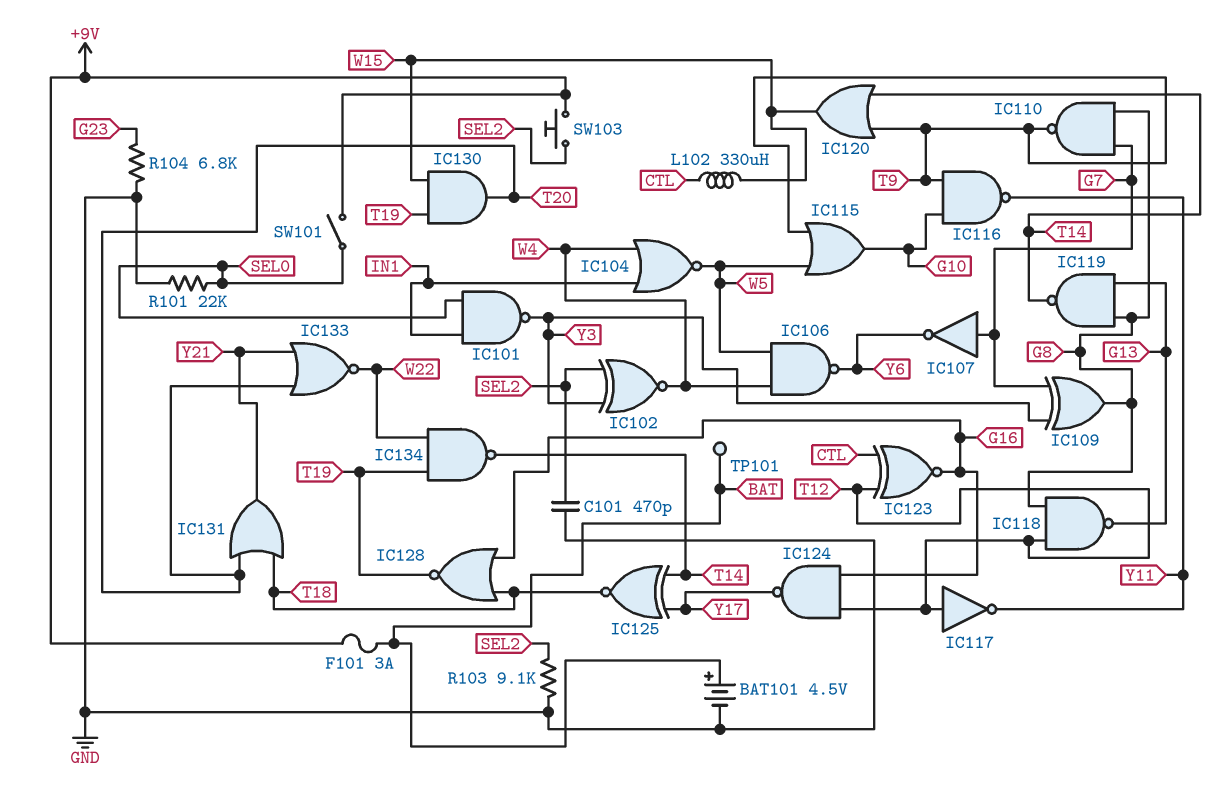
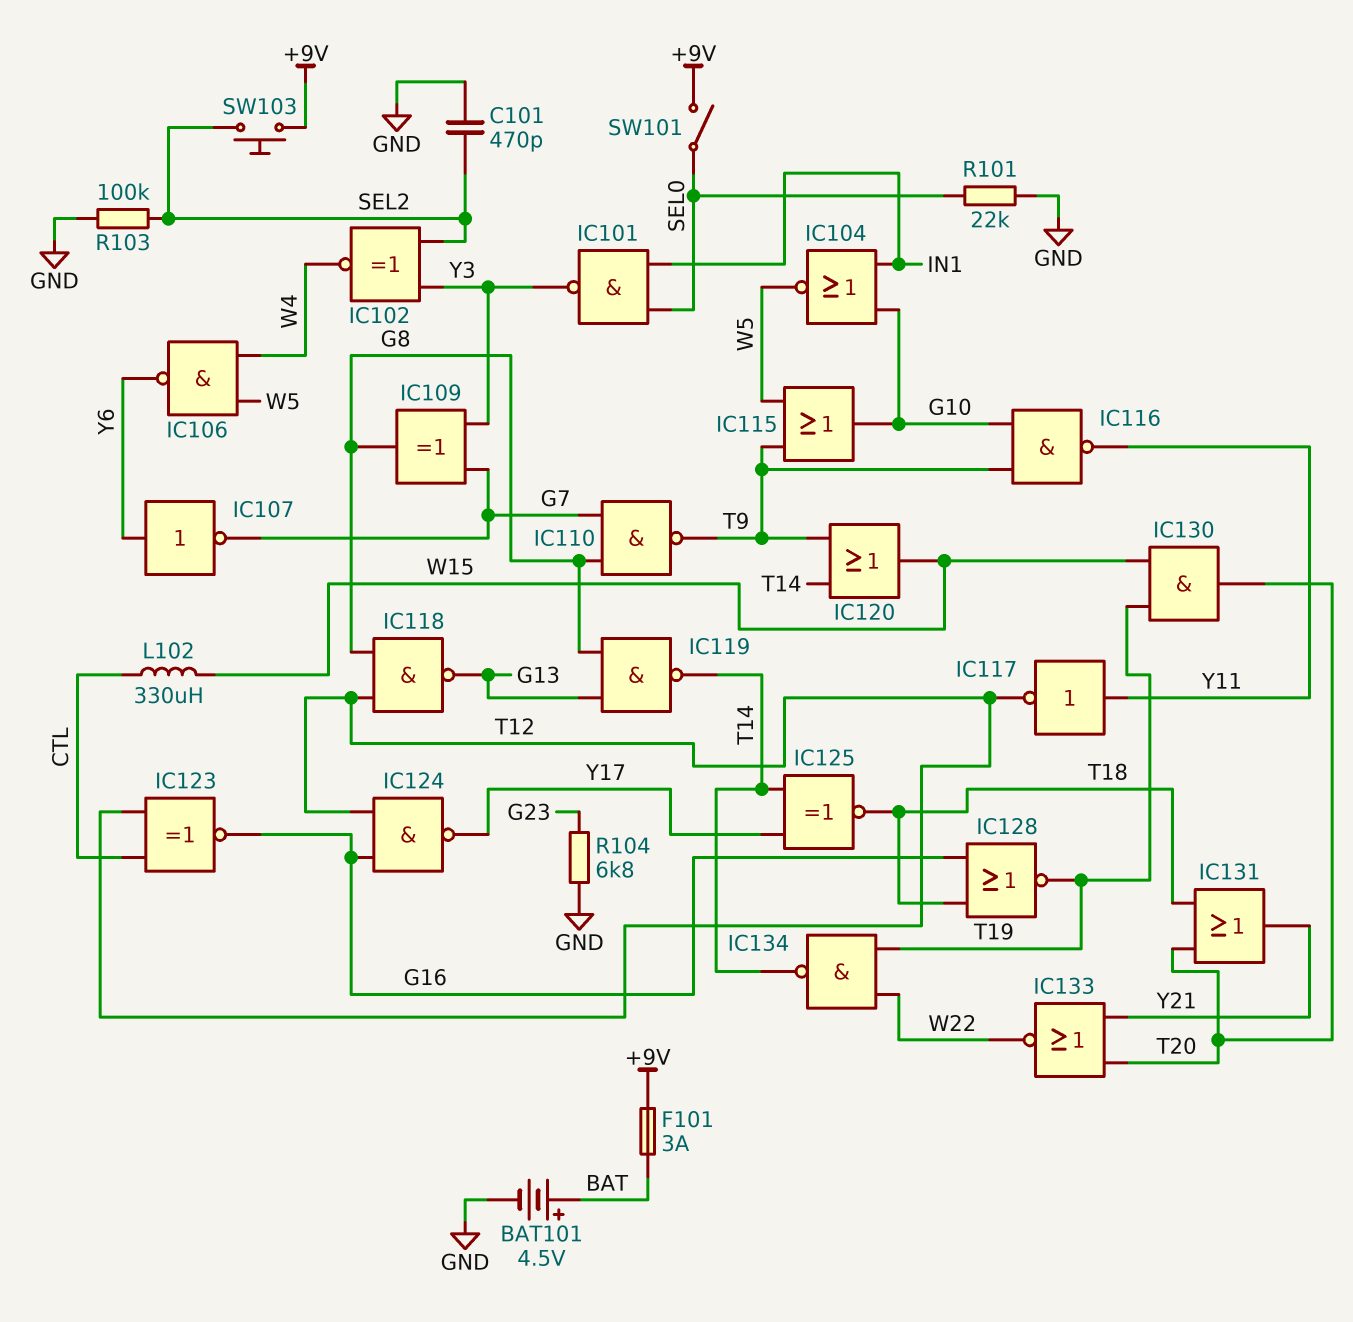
IC104: NOR (in IN1, in W4, out W5) -> NOR (in G10, in IN1, out W5)
IC107: NOT (in G7, out Y6) -> NOT (in Y6, out G7)
IC117: NOT (in T12, out Y11) -> NOT (in Y11, out T12)
R103: 9.1k (GND, SEL2) -> 100k (GND, SEL2)
TP101: test point (BAT) -> none

